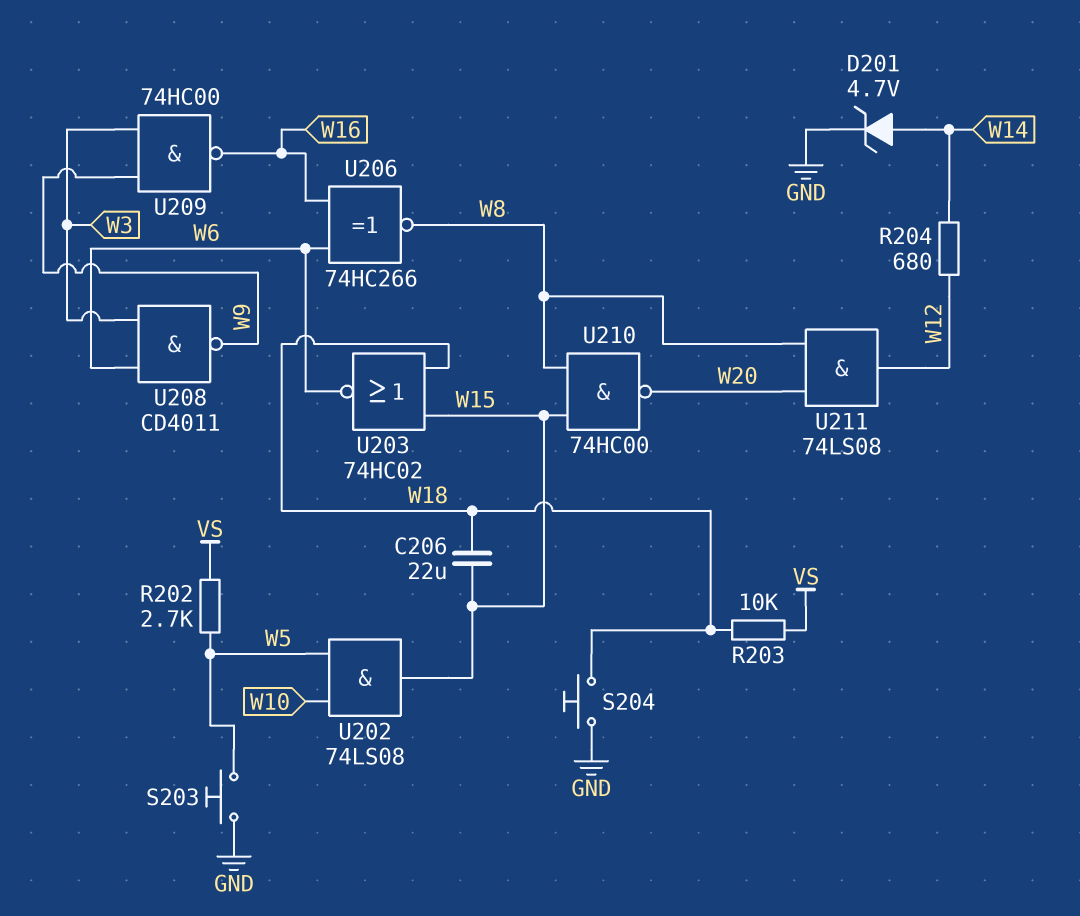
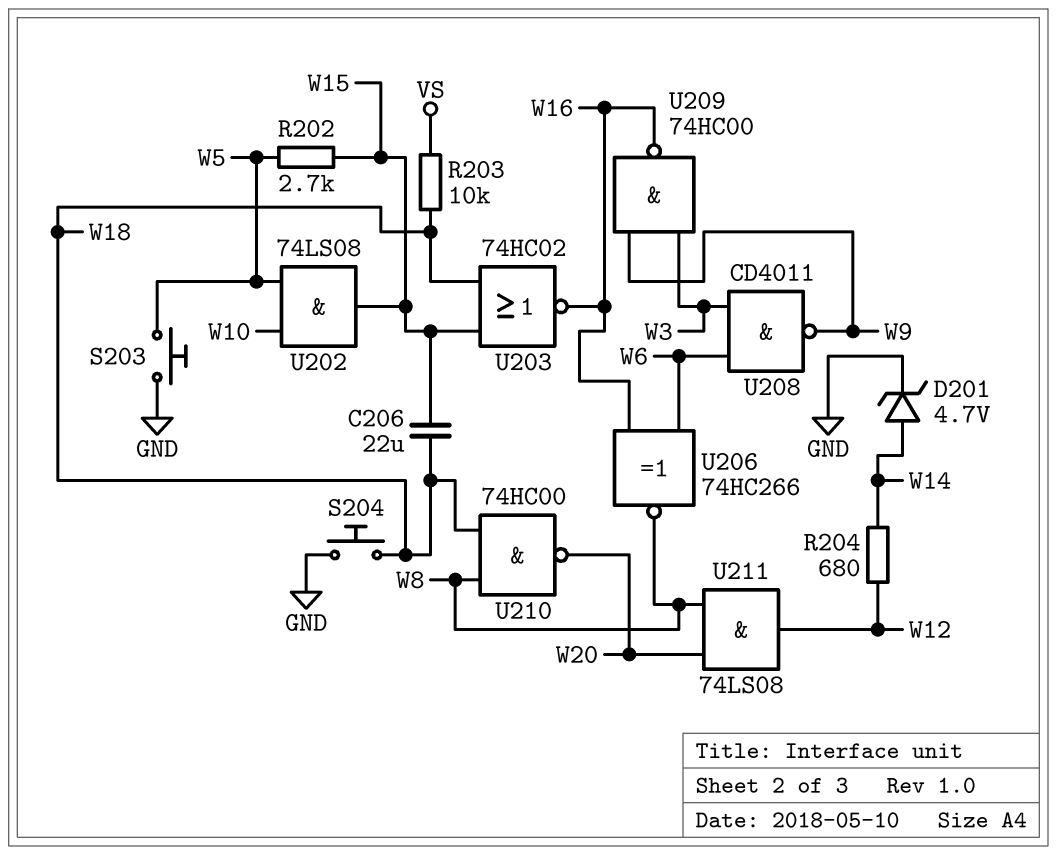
R202: 2.7k (VS, W5) -> 2.7k (W5, W15)
U203: NOR 74HC02 (in W15, in W18, out W6) -> NOR 74HC02 (in W15, in W18, out W16)
U210: NAND 74HC00 (in W8, in W15, out W20) -> NAND 74HC00 (in W8, in W18, out W20)

